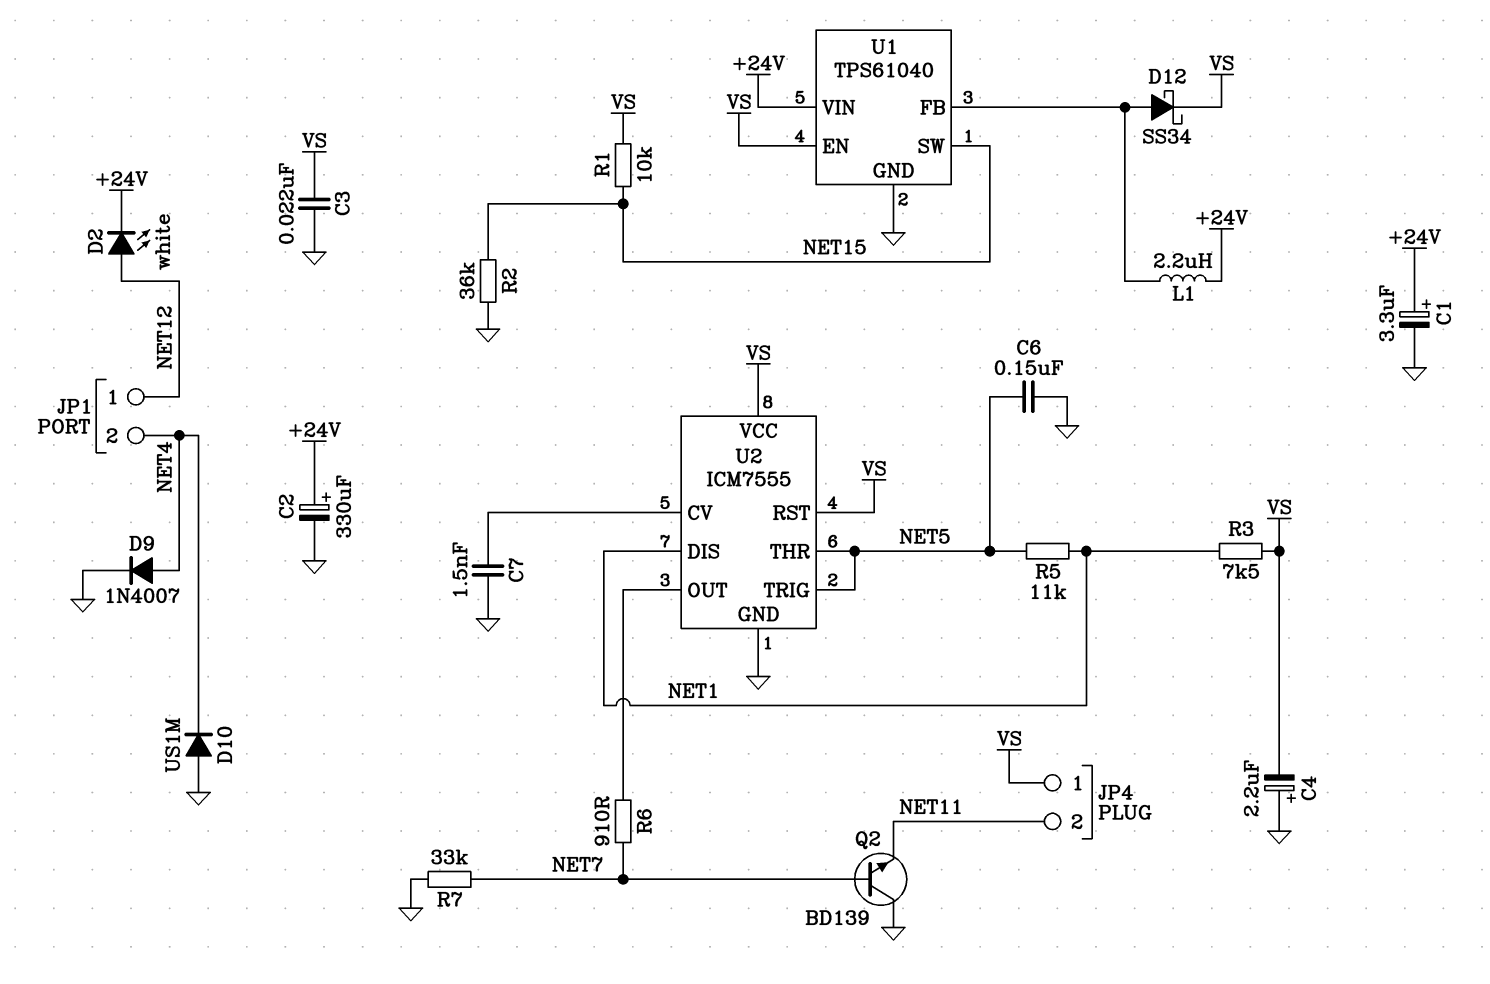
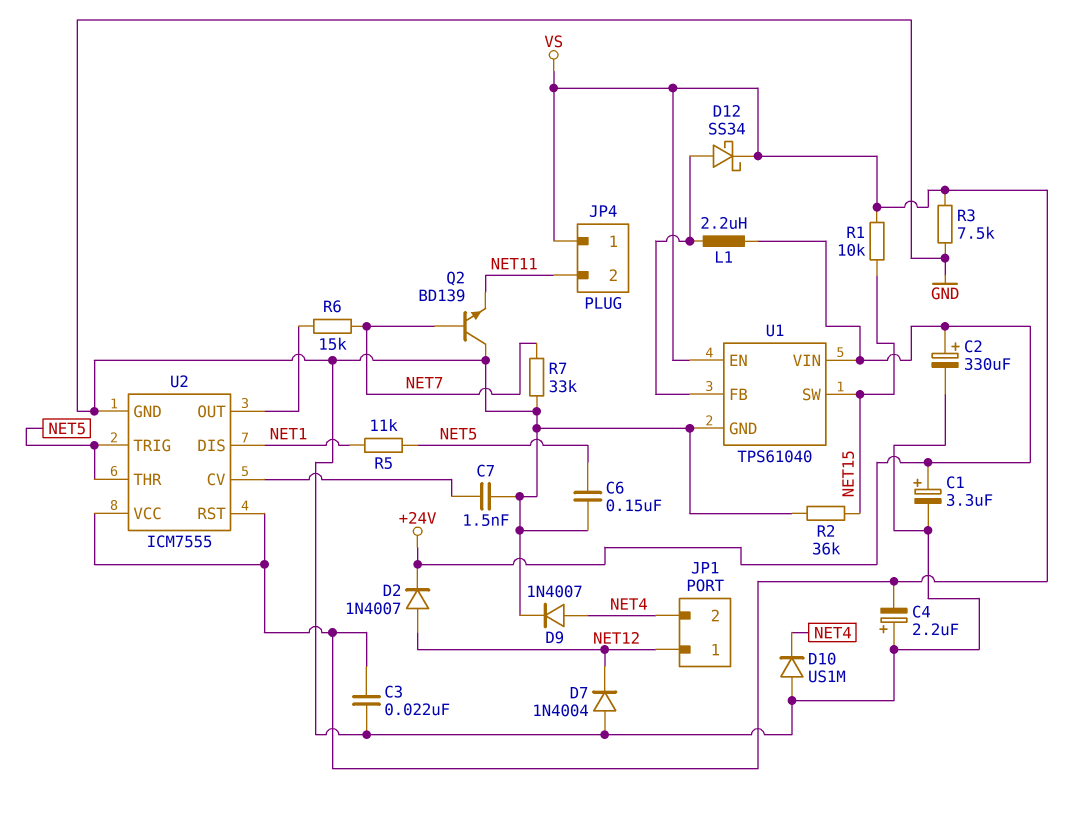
D2: LED white (A NET12, K +24V) -> diode 1N4007 (A NET12, K +24V)
D7: none -> diode 1N4004 (A GND, K NET12)
R3: 7.5k (NET1, VS) -> 7.5k (GND, VS)
R6: 910 (NET7, U2/OUT) -> 15k (NET7, U2/OUT)

